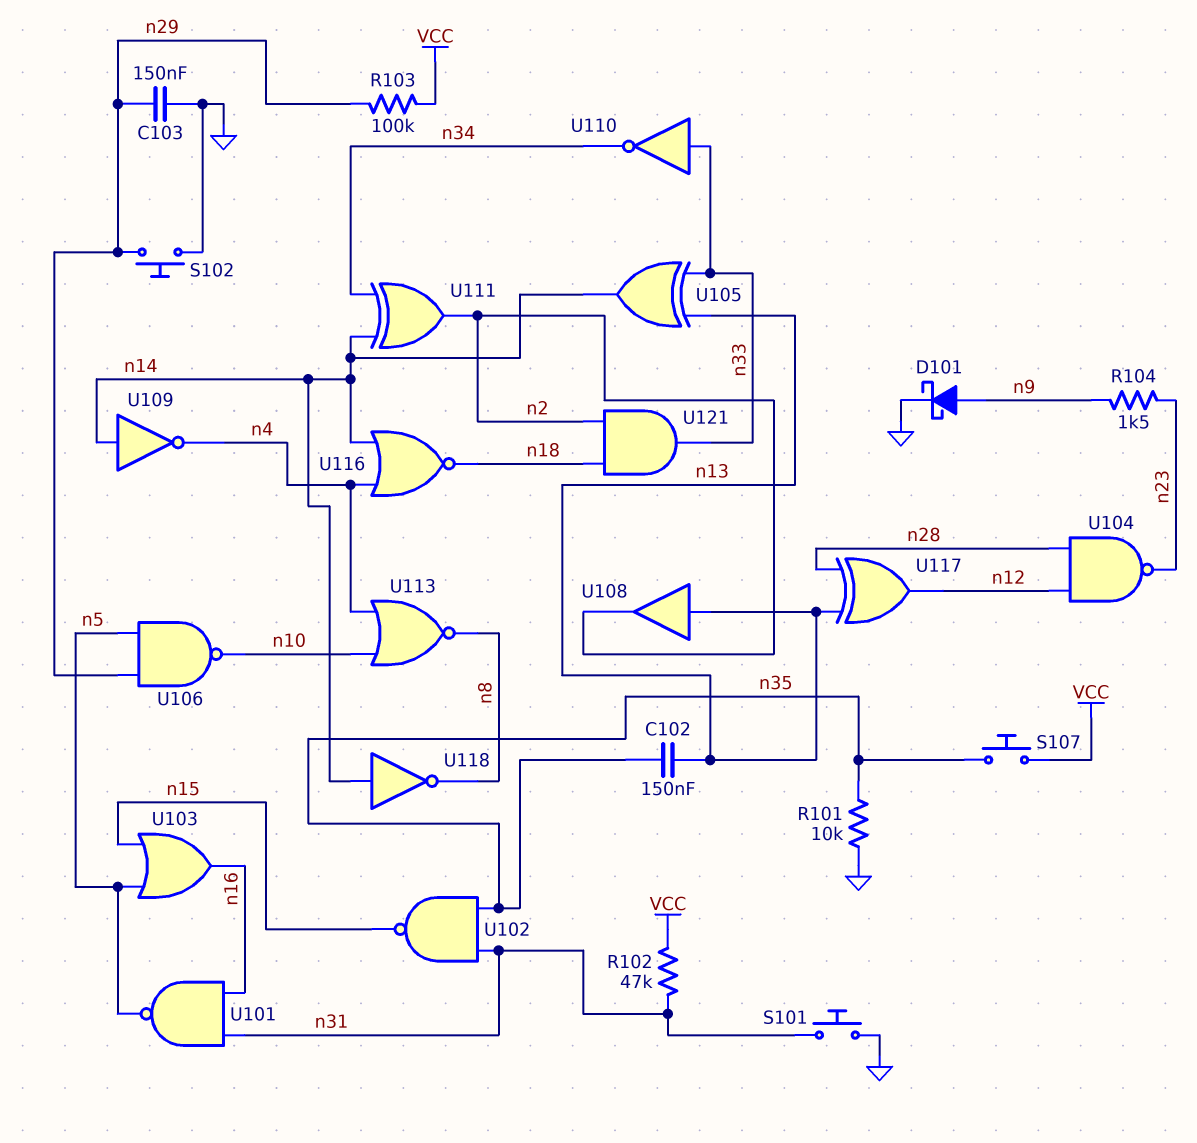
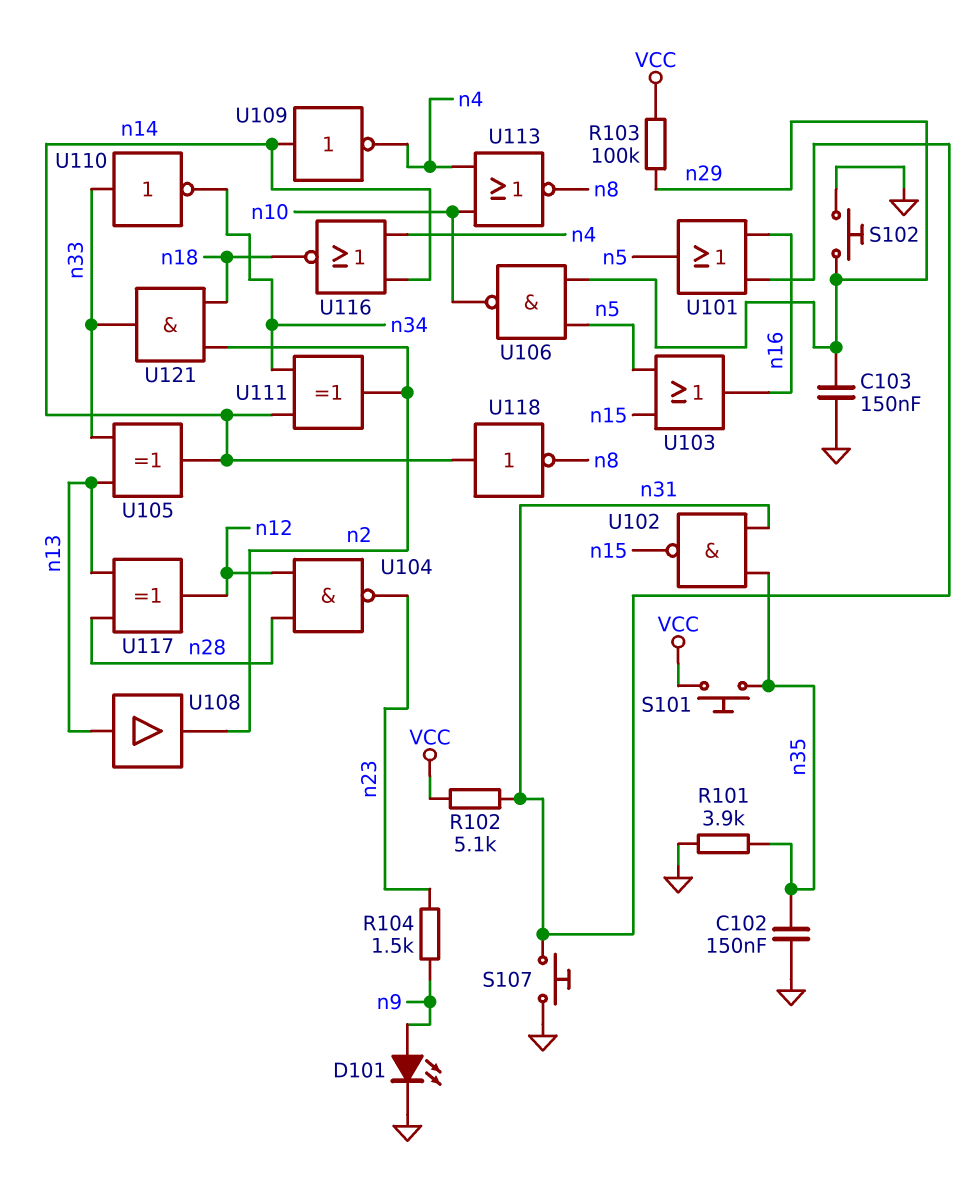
C102: 150nF (n13, n35) -> 150nF (GND, n35)
D101: schottky (A n9, K GND) -> LED (A n9, K GND)
R101: 10k (GND, n35) -> 3.9k (GND, n35)
R102: 47k (VCC, n31) -> 5.1k (VCC, n31)
S101: button (GND, n31) -> button (VCC, n35)
S107: button (VCC, n35) -> button (GND, n31)
U101: NAND (in n16, in n31, out n5) -> OR (in n16, in n31, out n5)

